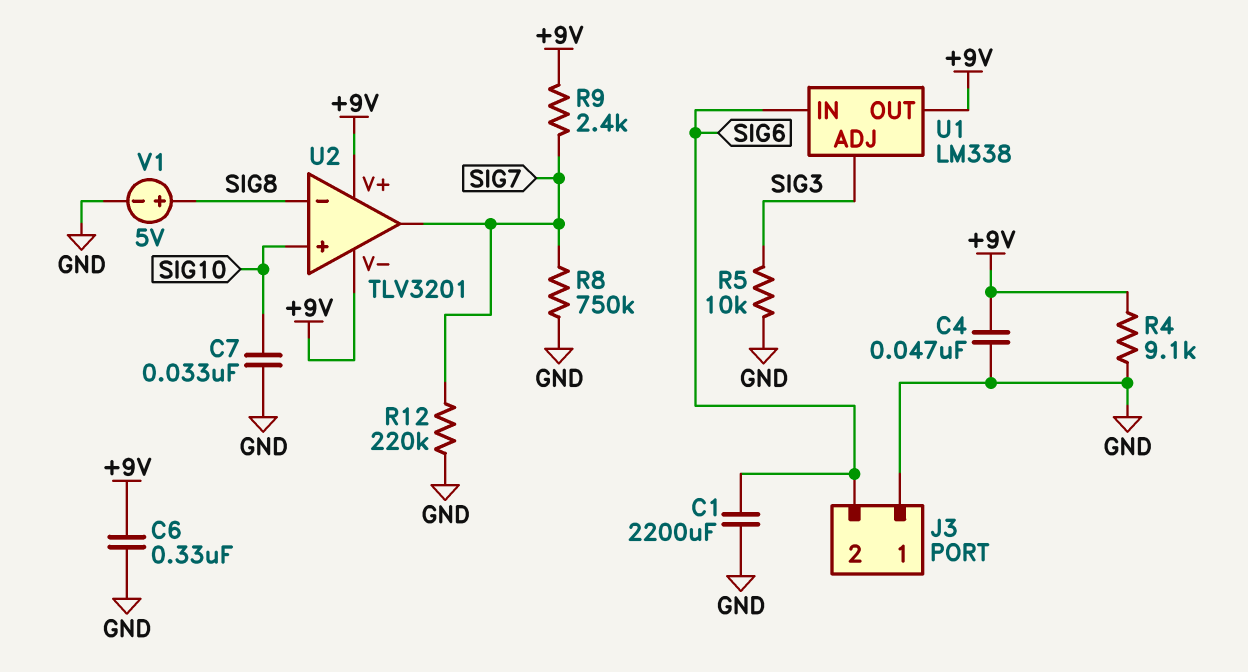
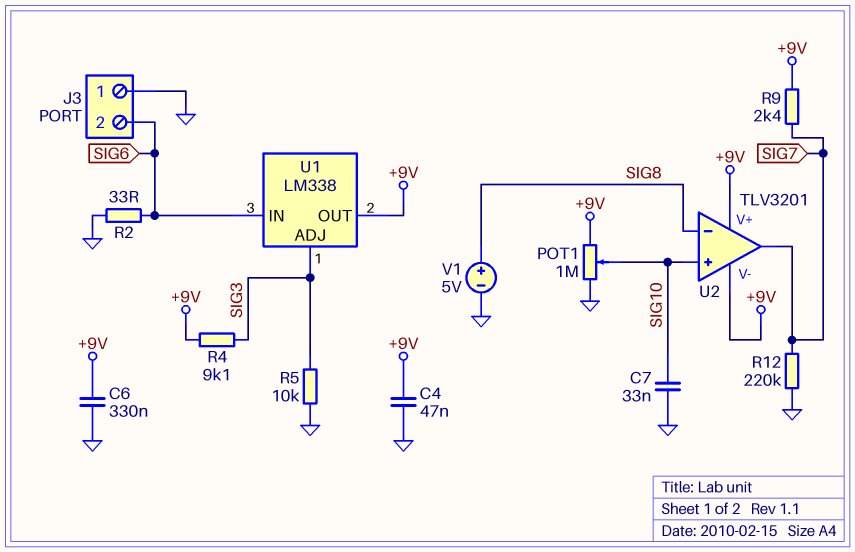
C1: 2200uF (GND, SIG6) -> none
POT1: none -> 1M (+9V, GND, wiper SIG10)
R2: none -> 33 (GND, SIG6)
R4: 9.1k (+9V, GND) -> 9.1k (+9V, SIG3)
R8: 750k (GND, SIG7) -> none

